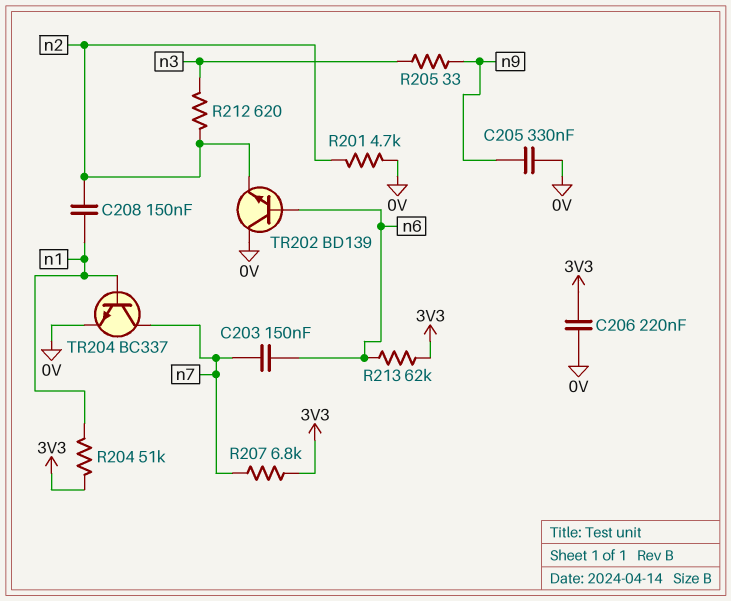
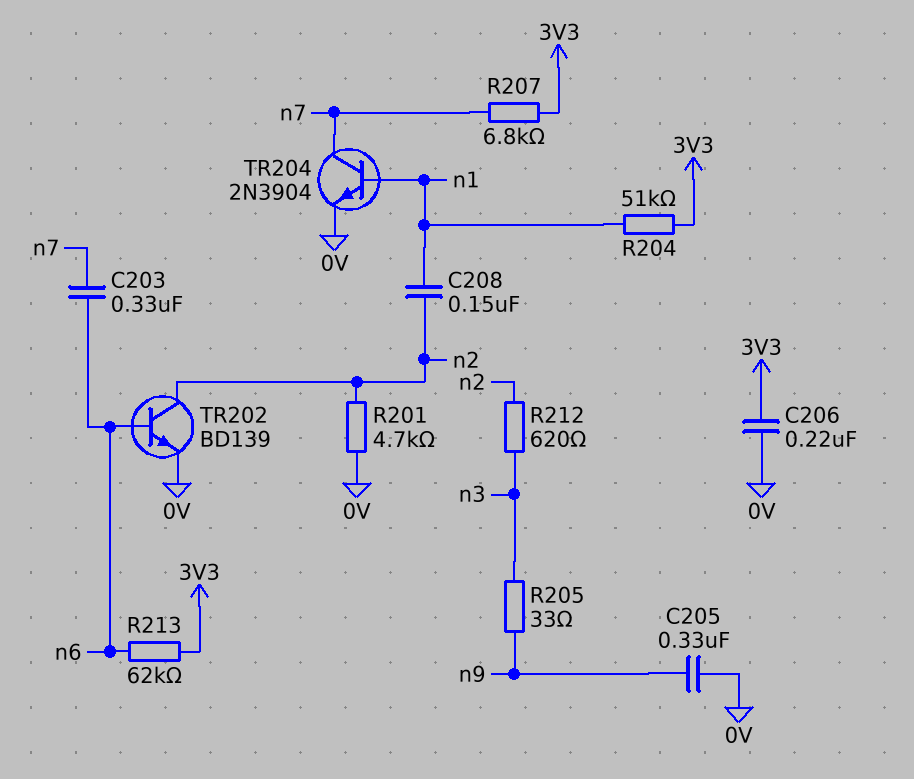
C203: 150nF (n6, n7) -> 330nF (n6, n7)
TR202: NPN BD139 (B n6, C 0V, E n2) -> NPN BD139 (B n6, C n2, E 0V)
TR204: NPN BC337 (B n1, C n7, E 0V) -> NPN 2N3904 (B n1, C n7, E 0V)

